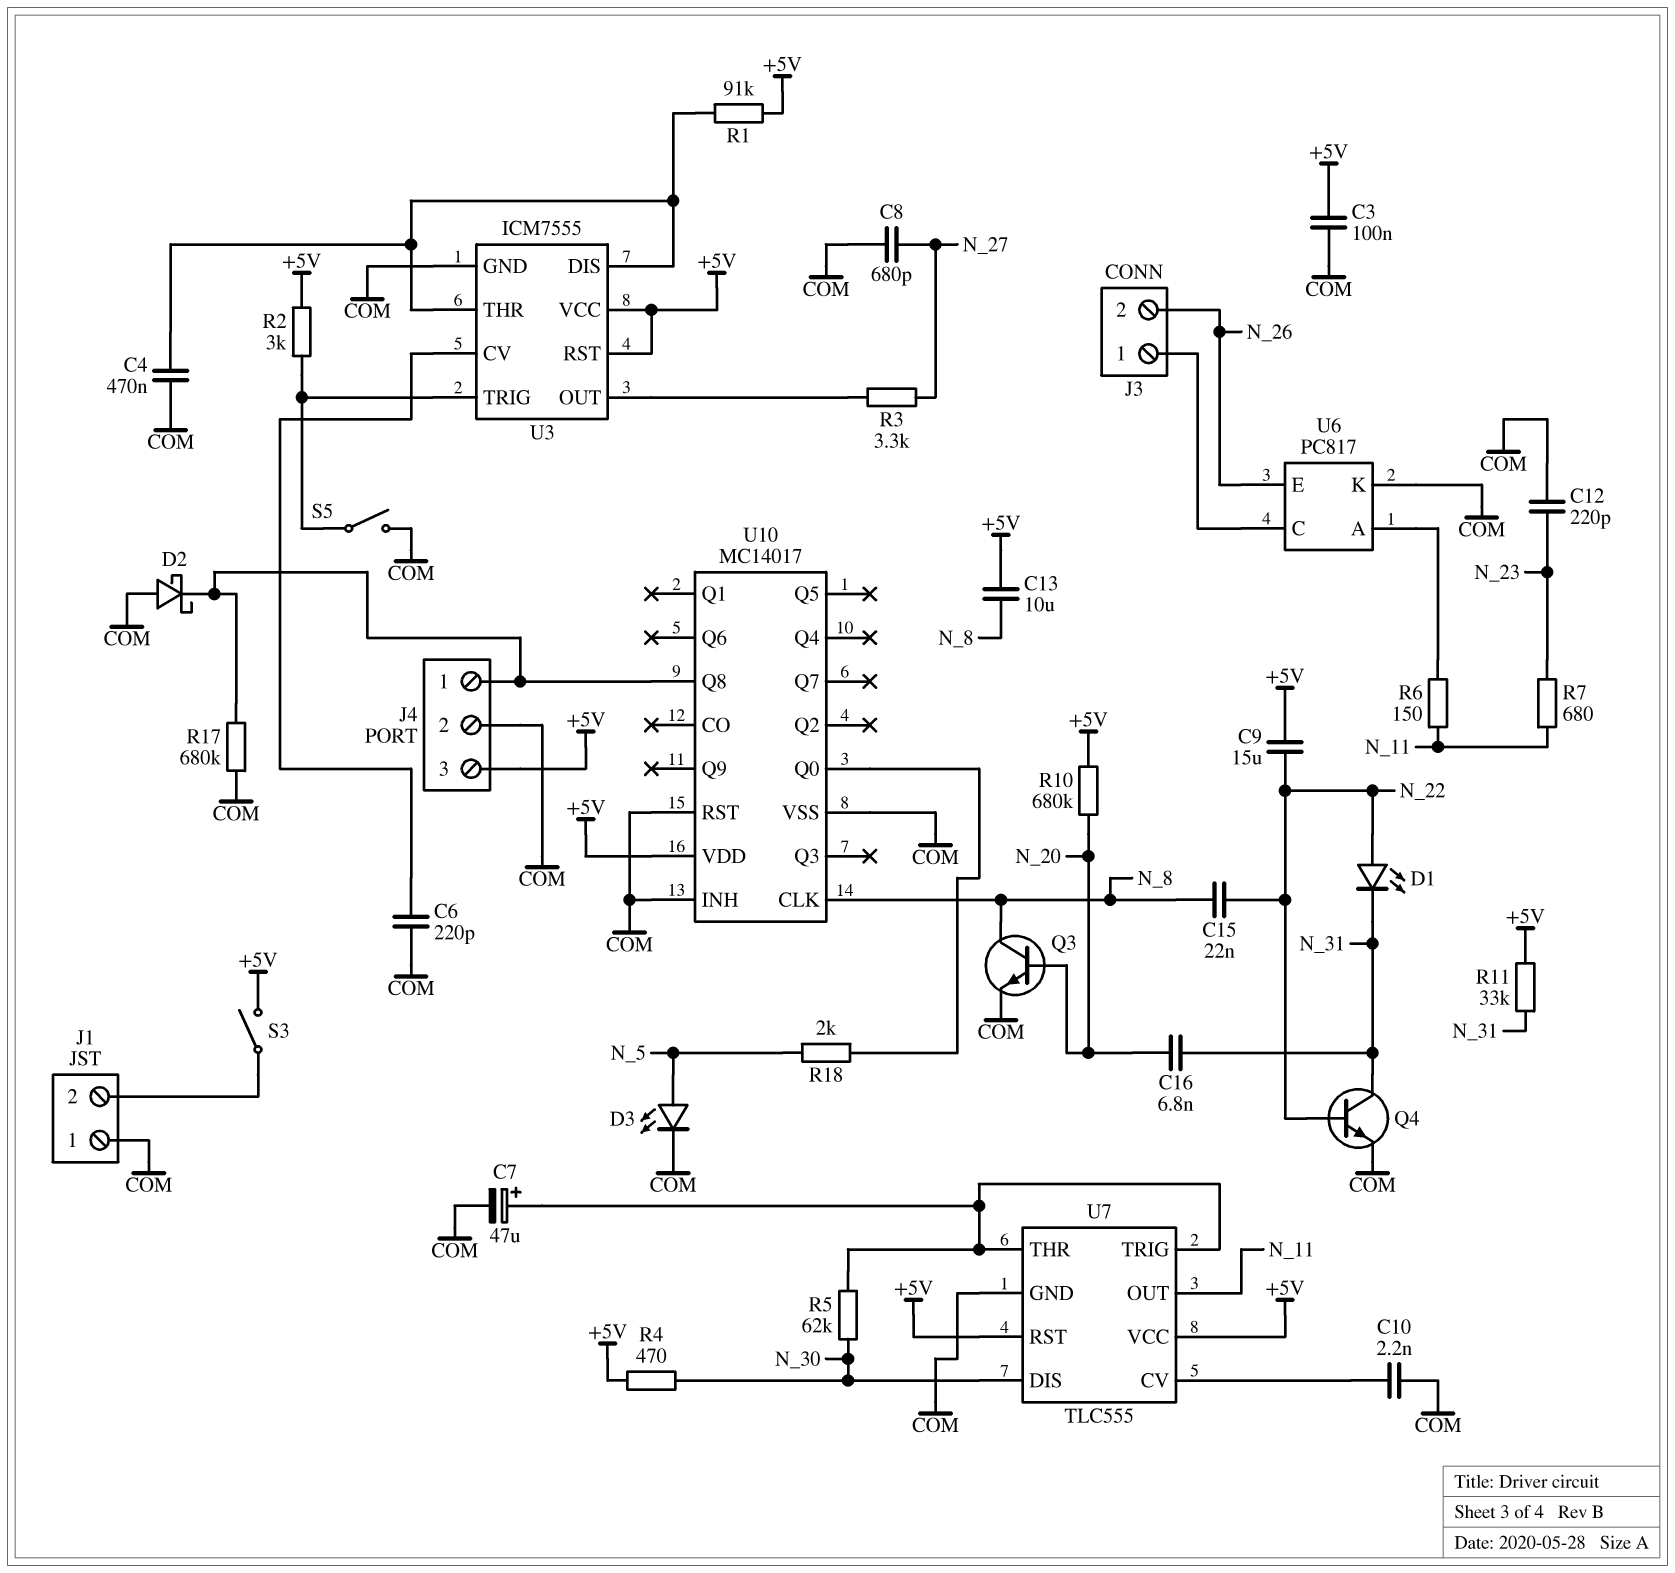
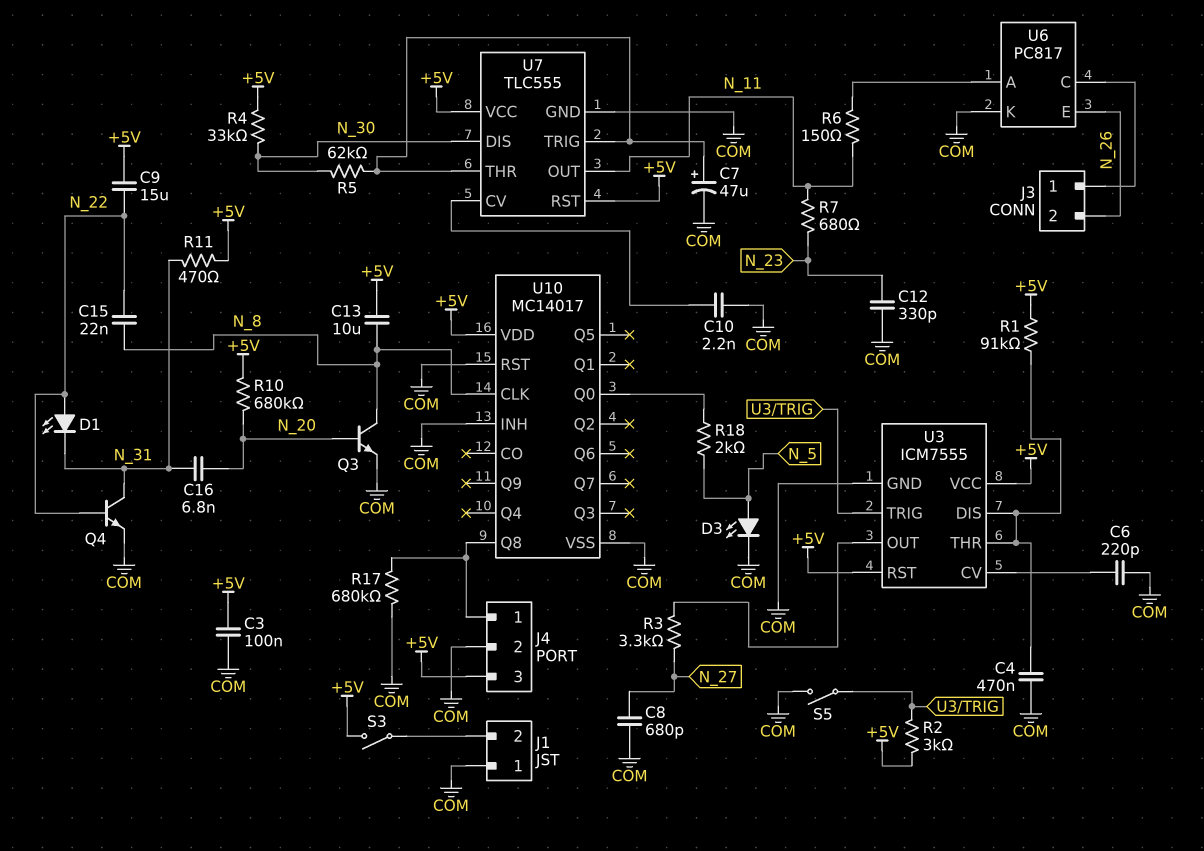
C12: 220pF (COM, N_23) -> 330pF (COM, N_23)
D2: schottky (A COM, K J4/1) -> none
R4: 470 (+5V, N_30) -> 33k (+5V, N_30)
R11: 33k (+5V, N_31) -> 470 (+5V, N_31)

